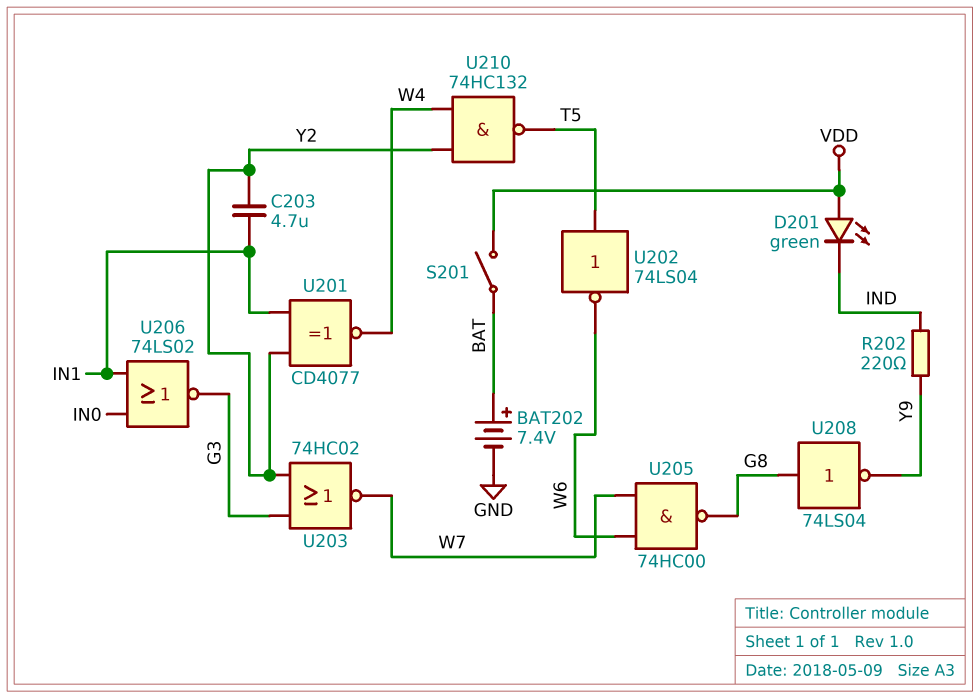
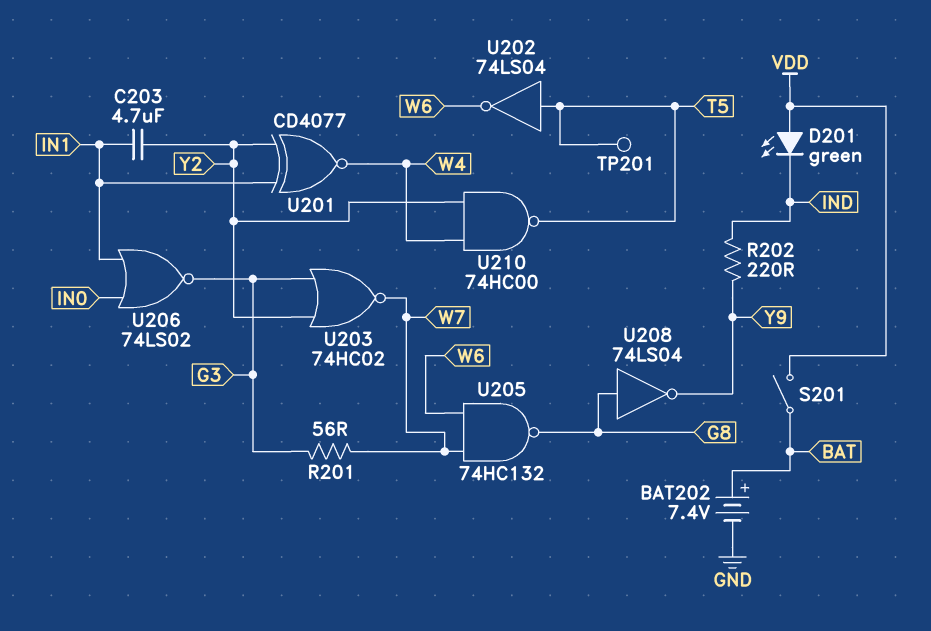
R201: none -> 56 (G3, W7)
TP201: none -> test point (T5)
U205: NAND 74HC00 (in W6, in W7, out G8) -> NAND 74HC132 (in W6, in W7, out G8)
U210: NAND 74HC132 (in W4, in Y2, out T5) -> NAND 74HC00 (in W4, in Y2, out T5)

